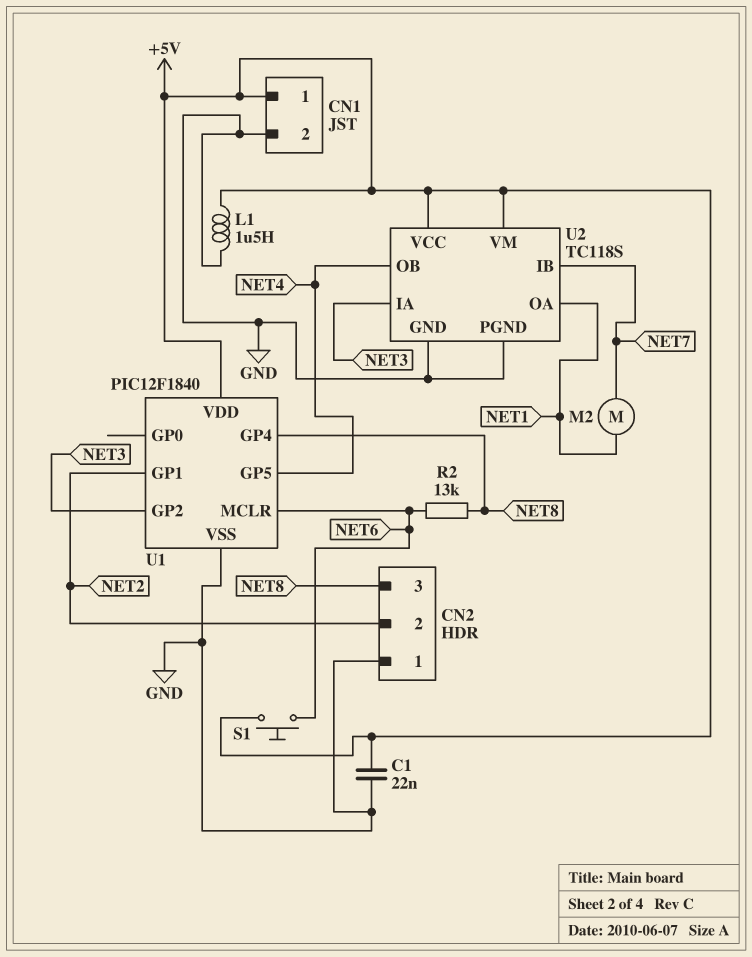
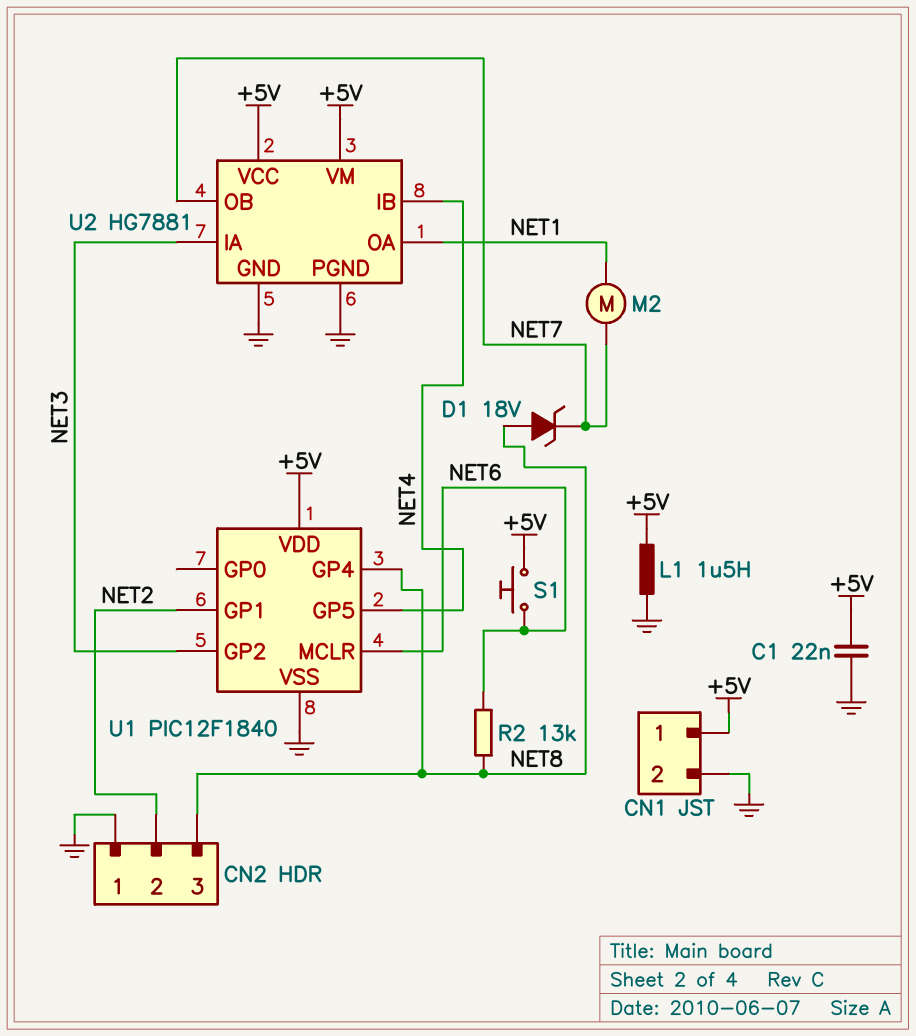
D1: none -> zener 18V (A NET8, K NET7)
U2: TC118S -> HG7881
U2 pin IB: NET7 -> NET4
U2 pin OB: NET4 -> NET7

